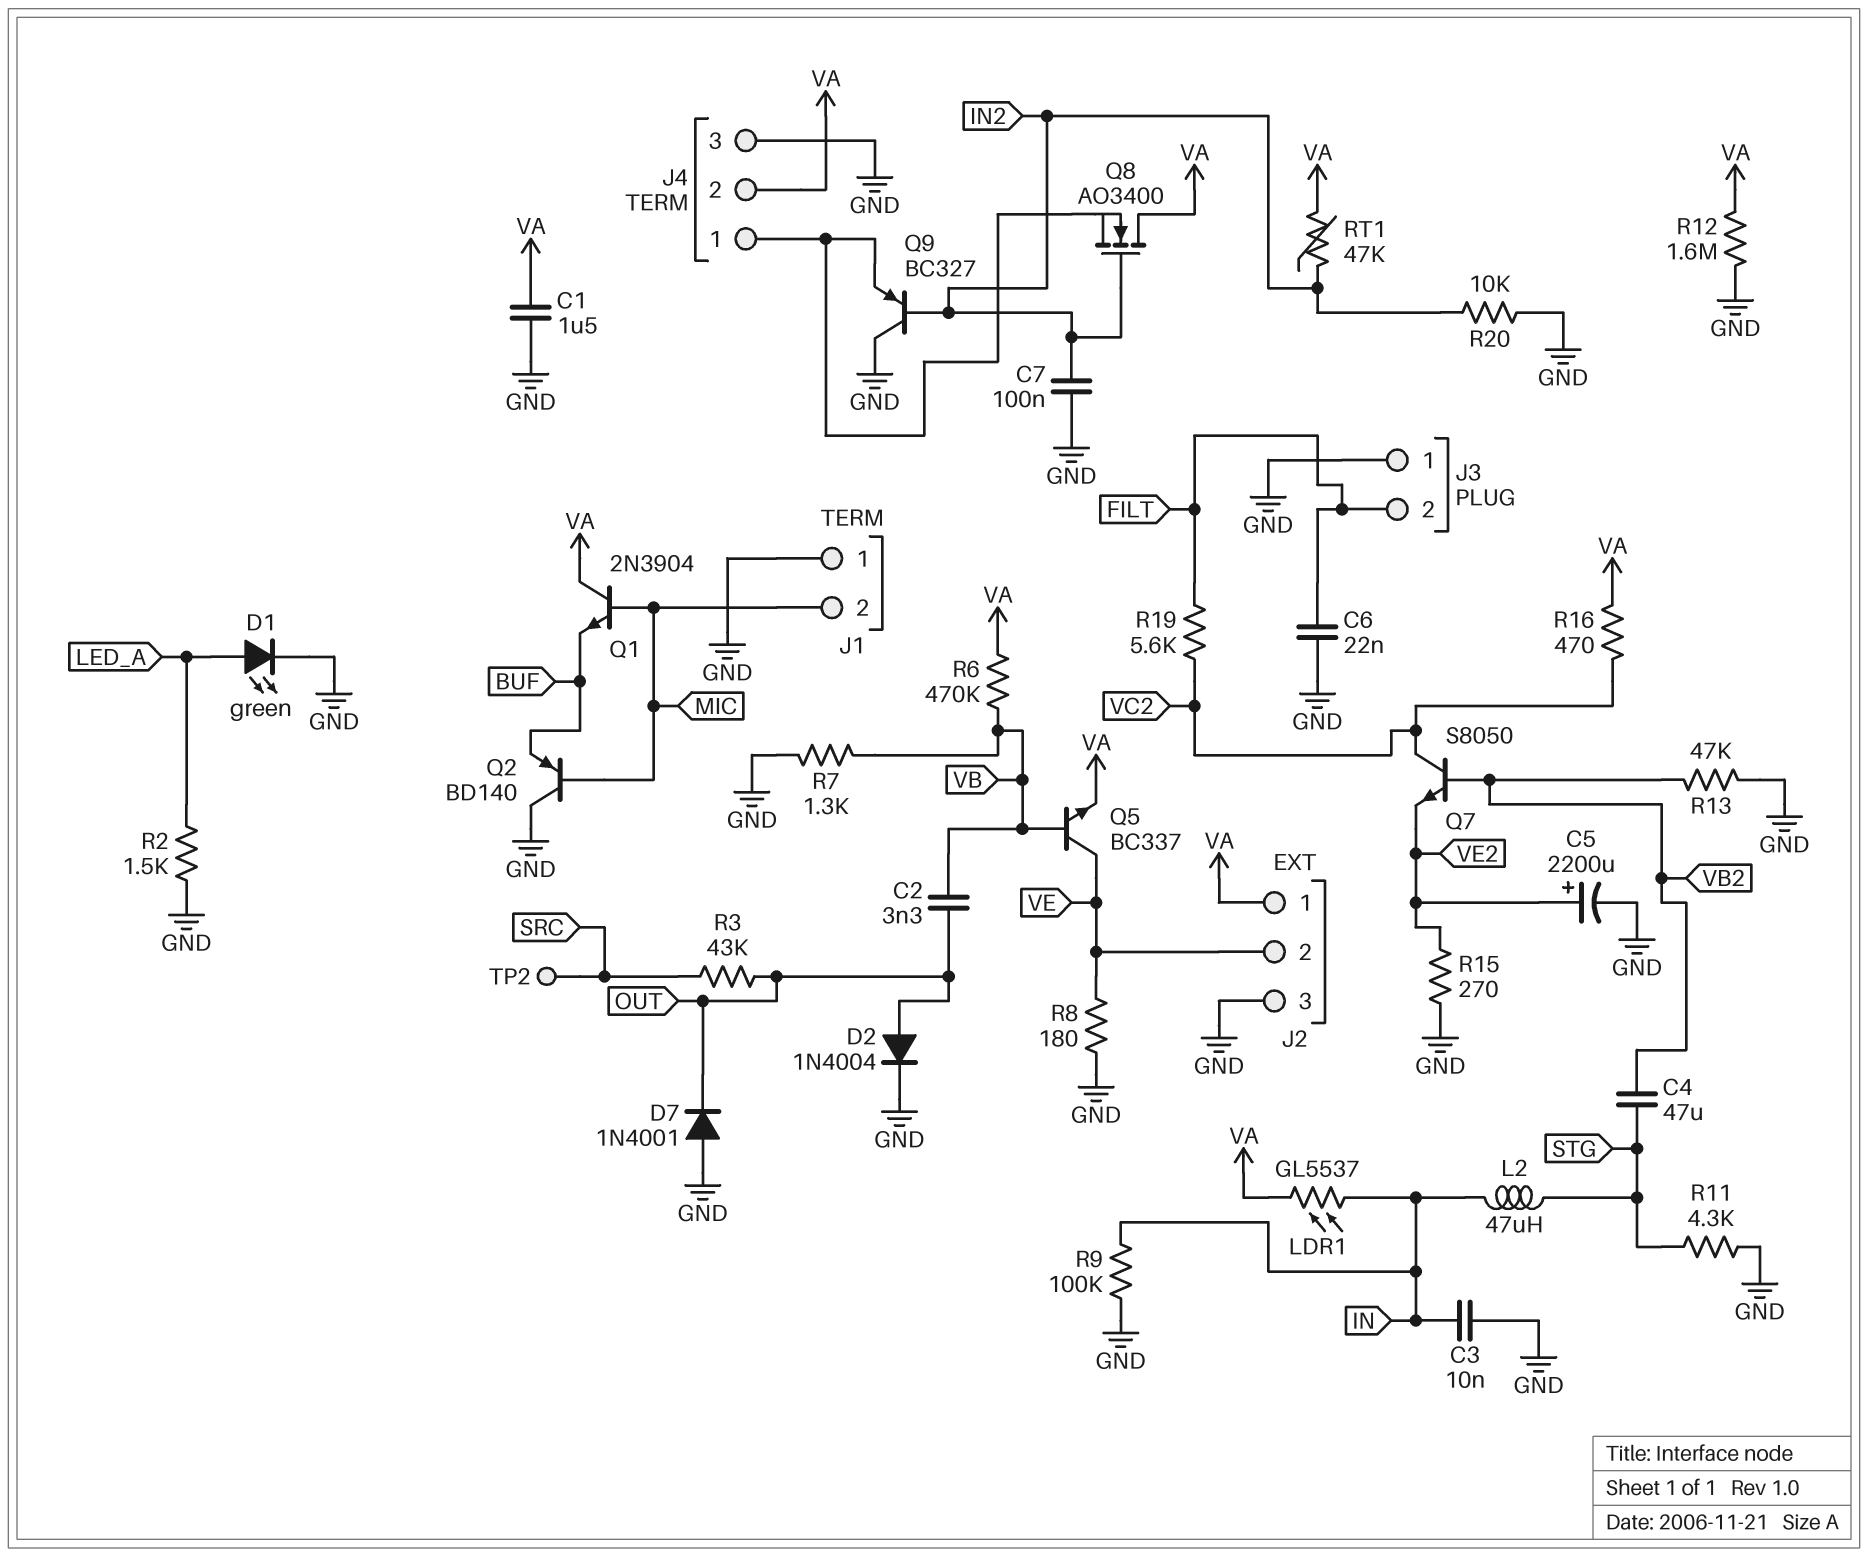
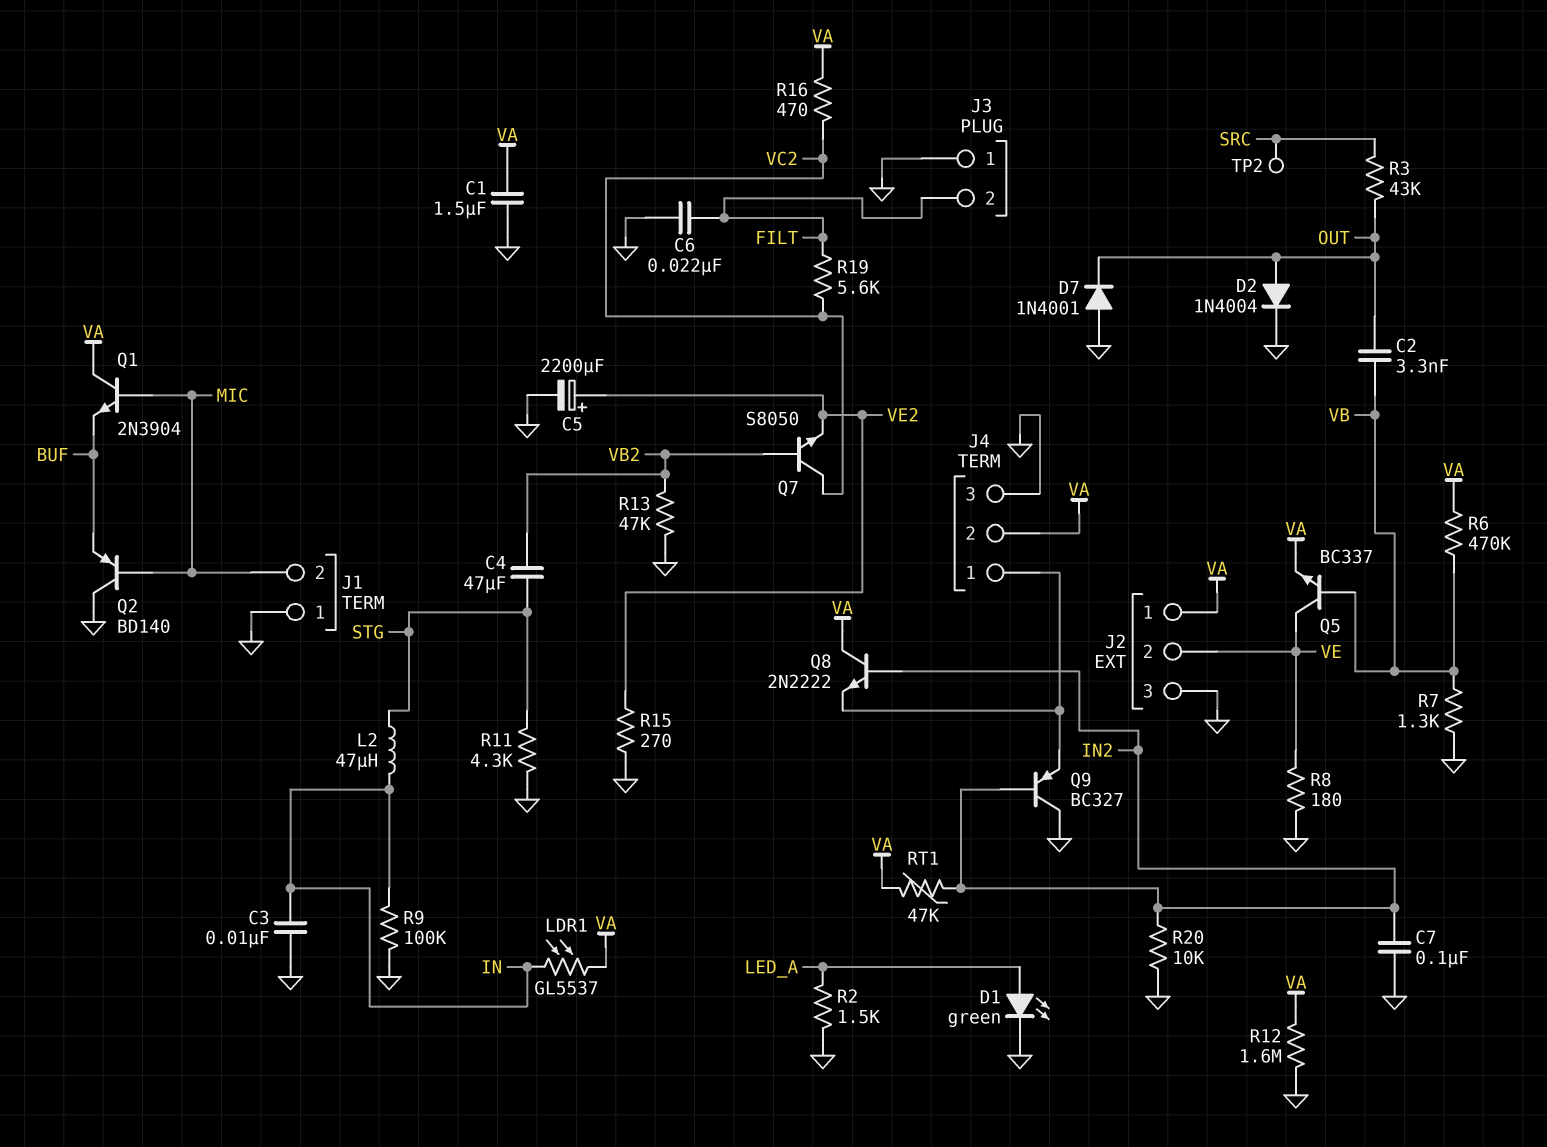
Q8: NMOS AO3400 (G IN2, D VA, S J4/1) -> NPN 2N2222 (B IN2, C VA, E J4/1)

